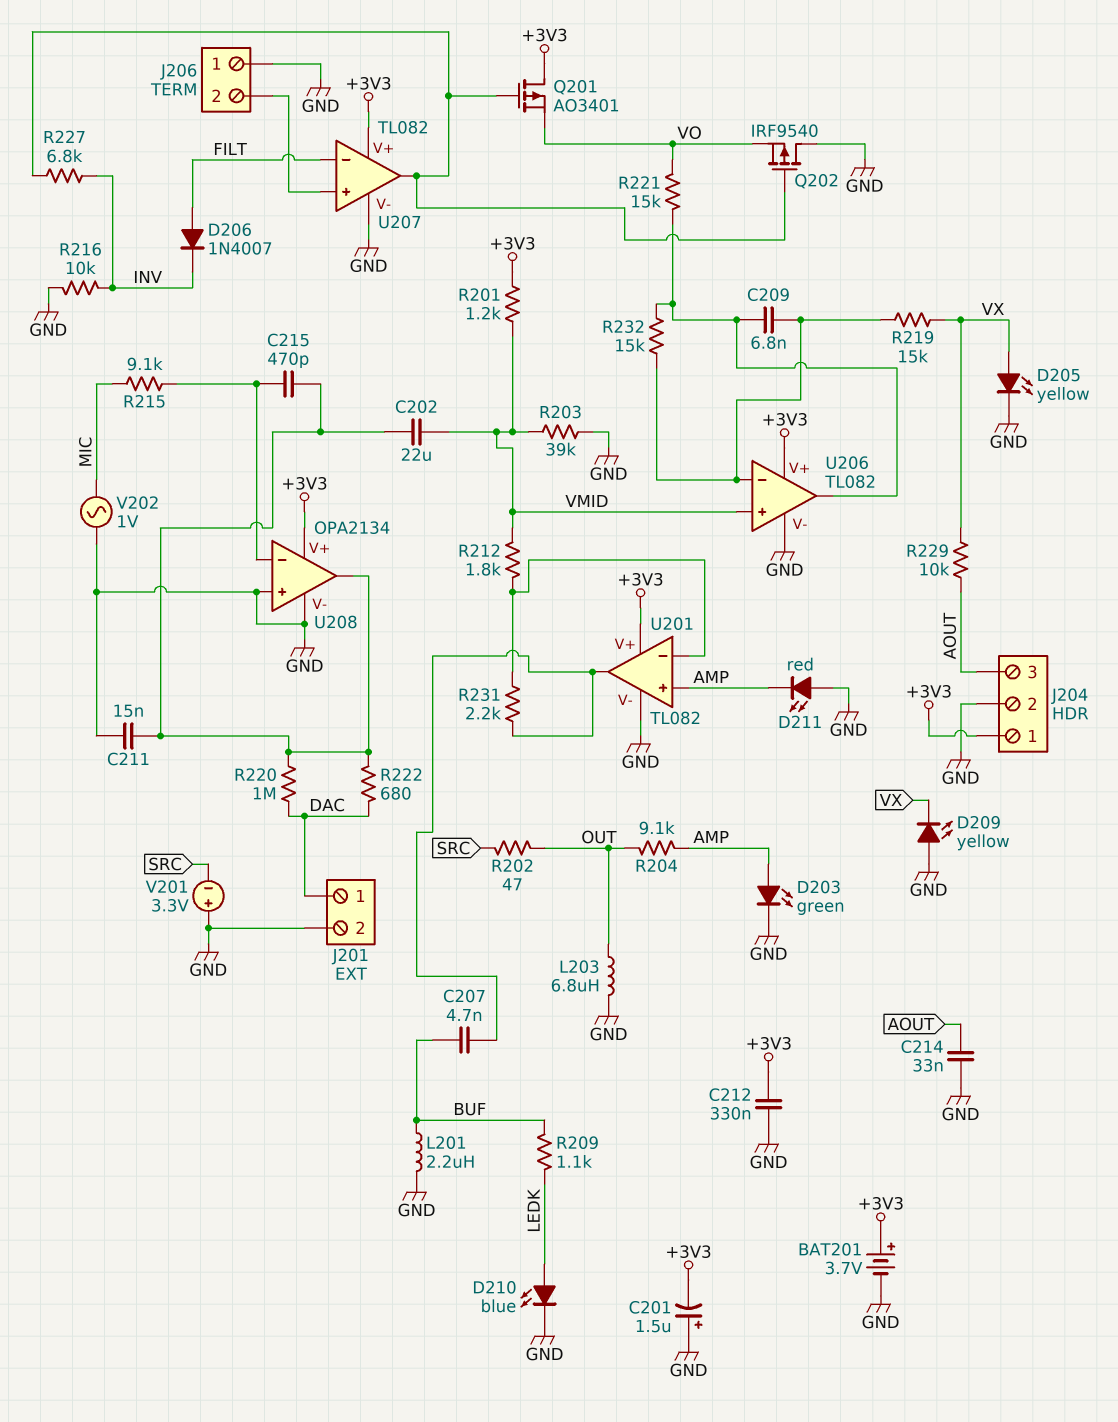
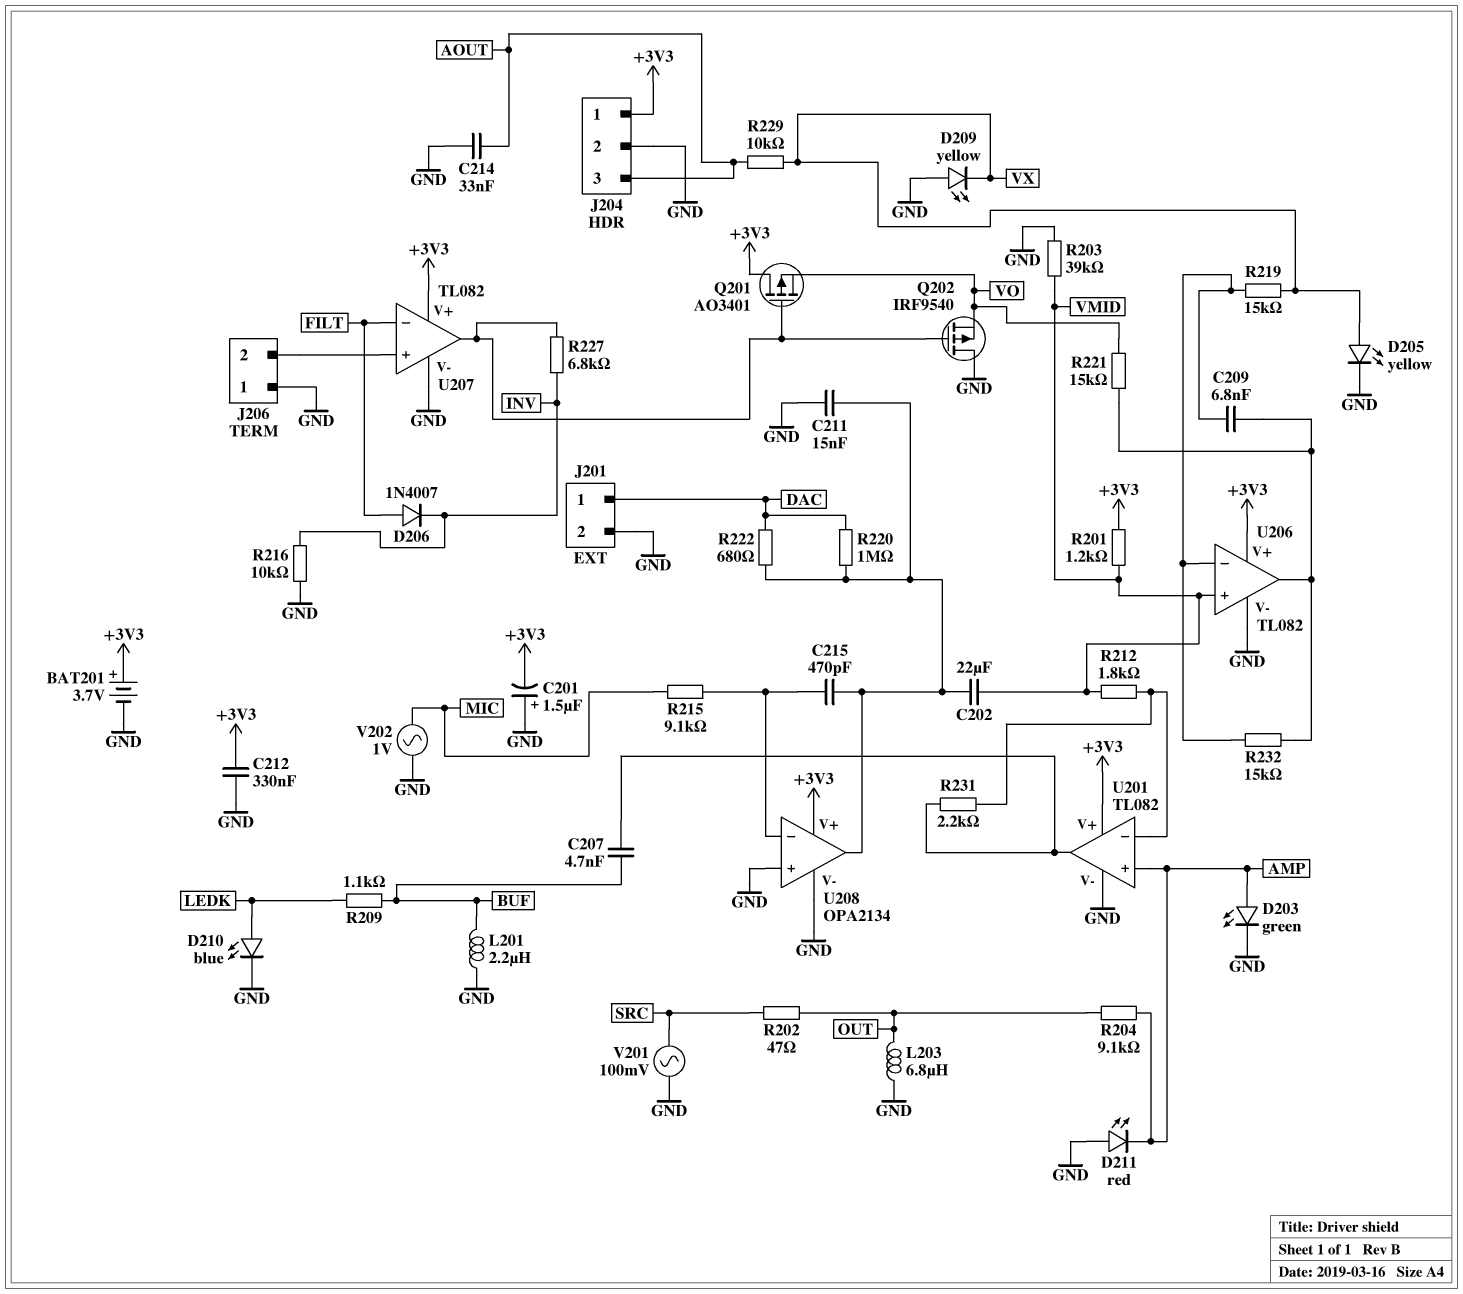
V201: 3.3V (plus GND, minus SRC) -> AC 100mV (GND, SRC)

